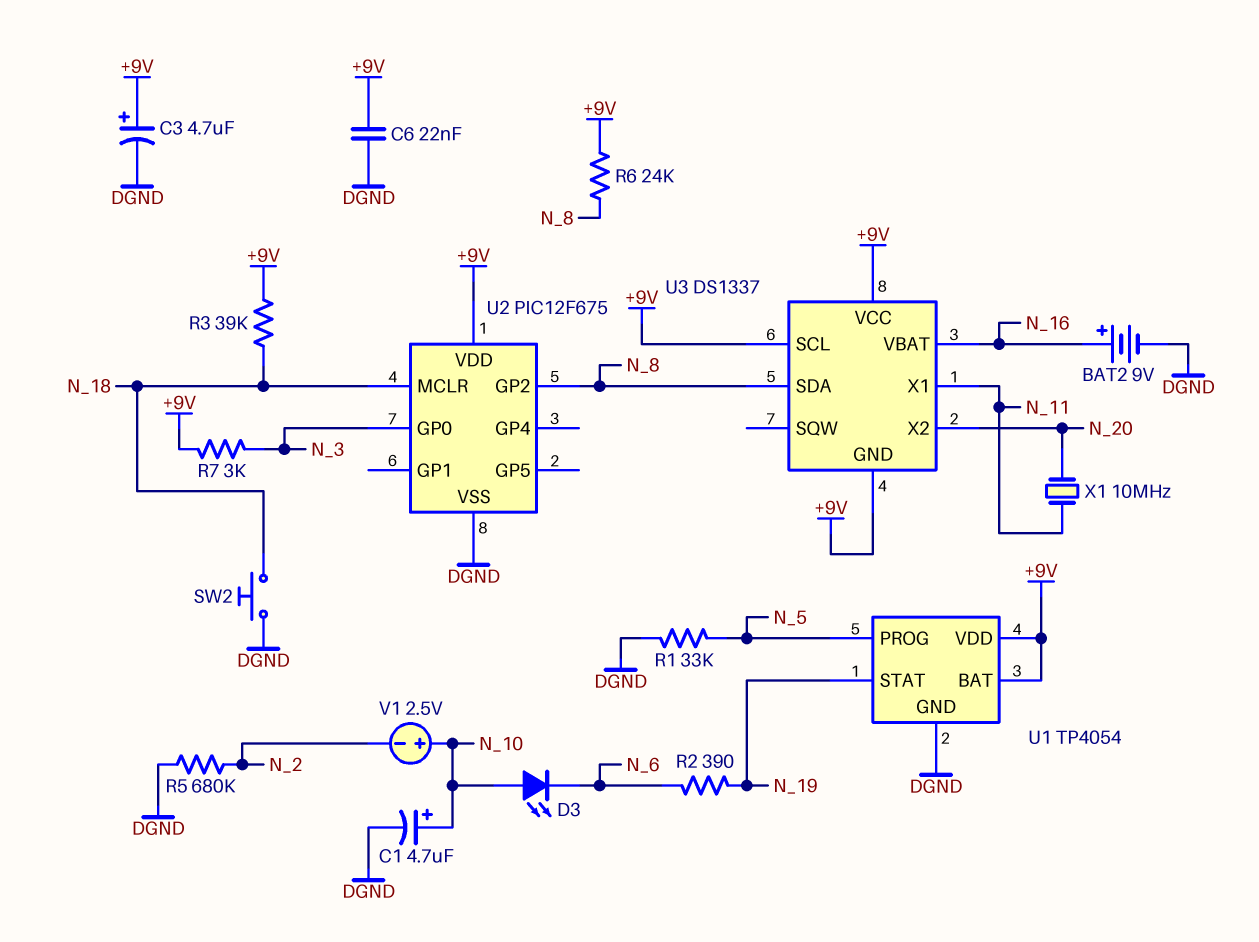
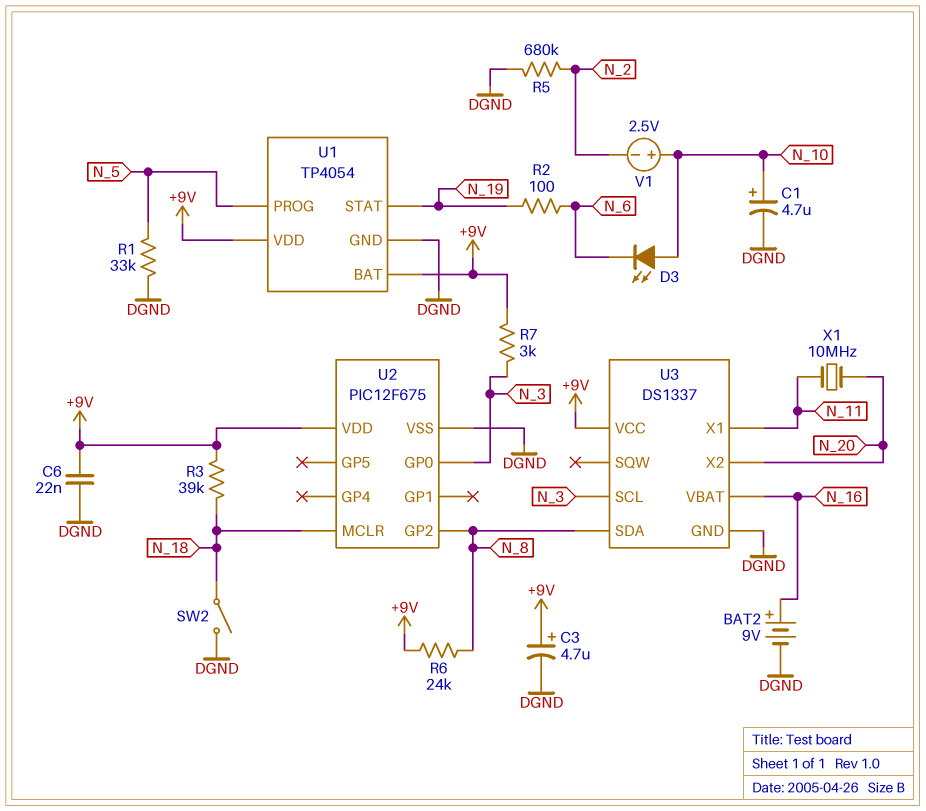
R2: 390 (N_6, N_19) -> 100 (N_6, N_19)
SW2: button (DGND, N_18) -> switch (DGND, N_18)
U3 pin GND: +9V -> DGND
U3 pin SCL: +9V -> N_3

